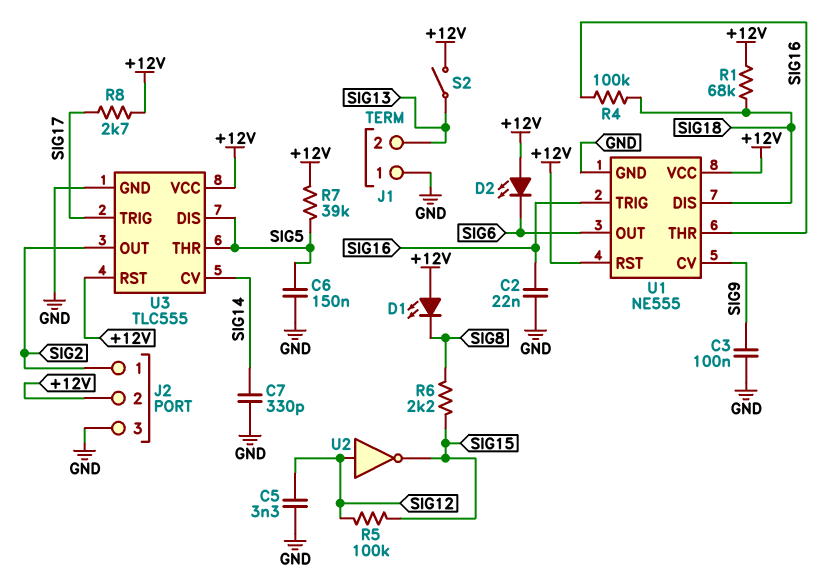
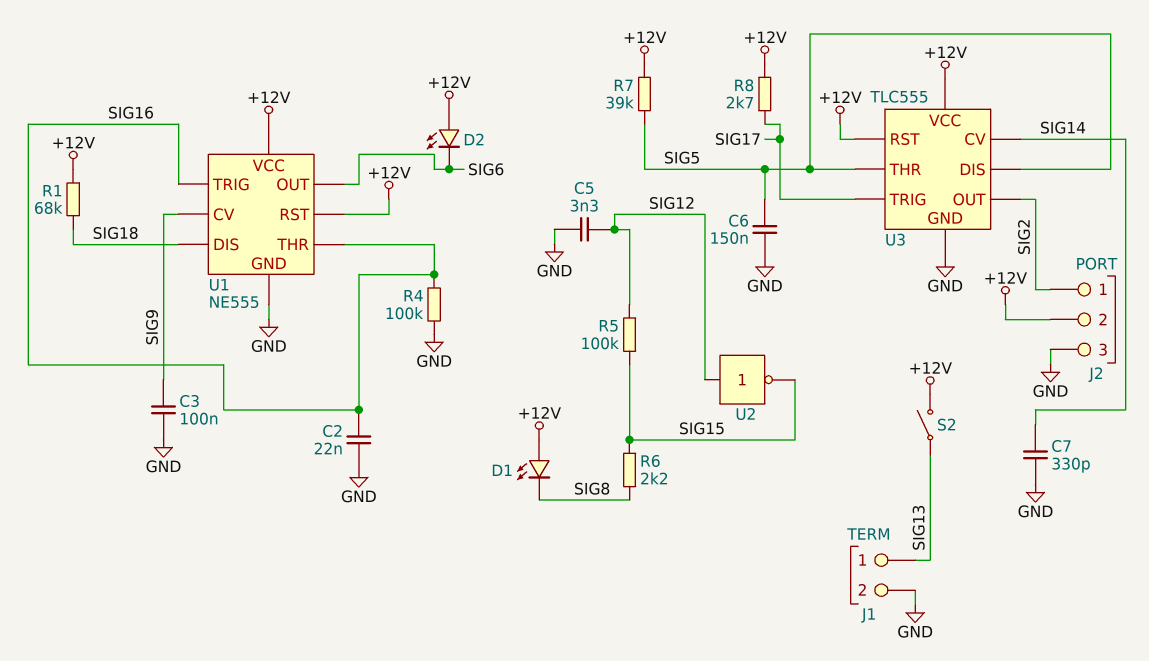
J1 pin 1: GND -> SIG13
J1 pin 2: SIG13 -> GND
R4: 100k (SIG16, SIG18) -> 100k (GND, SIG16)

